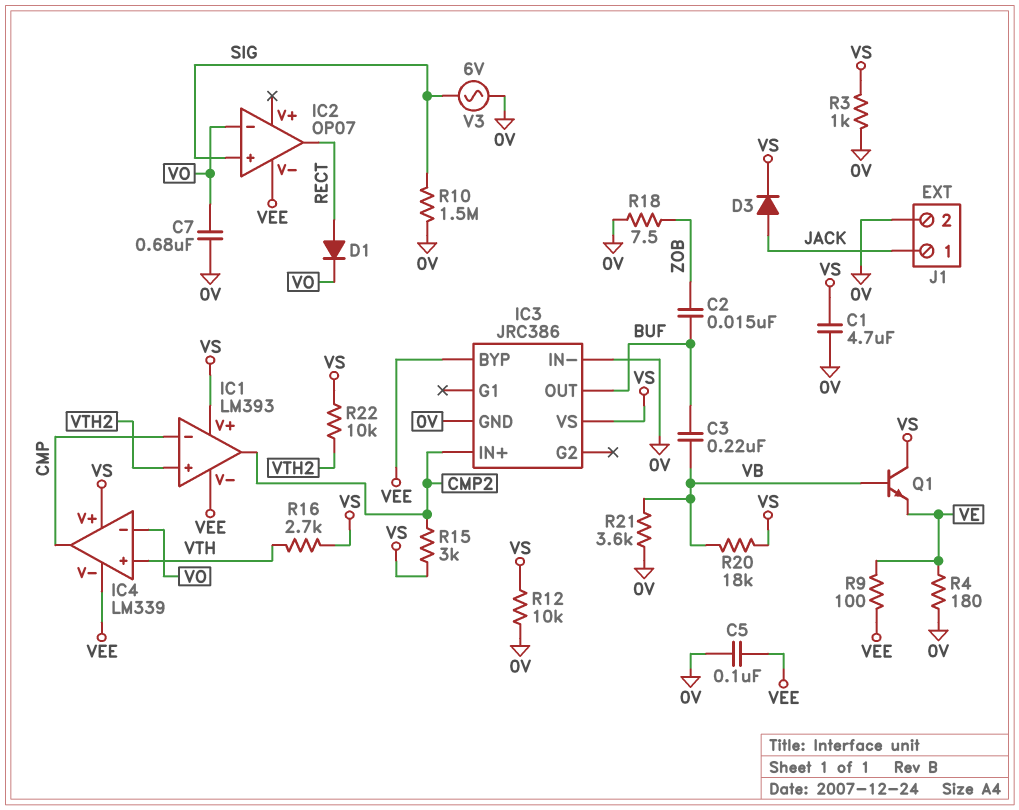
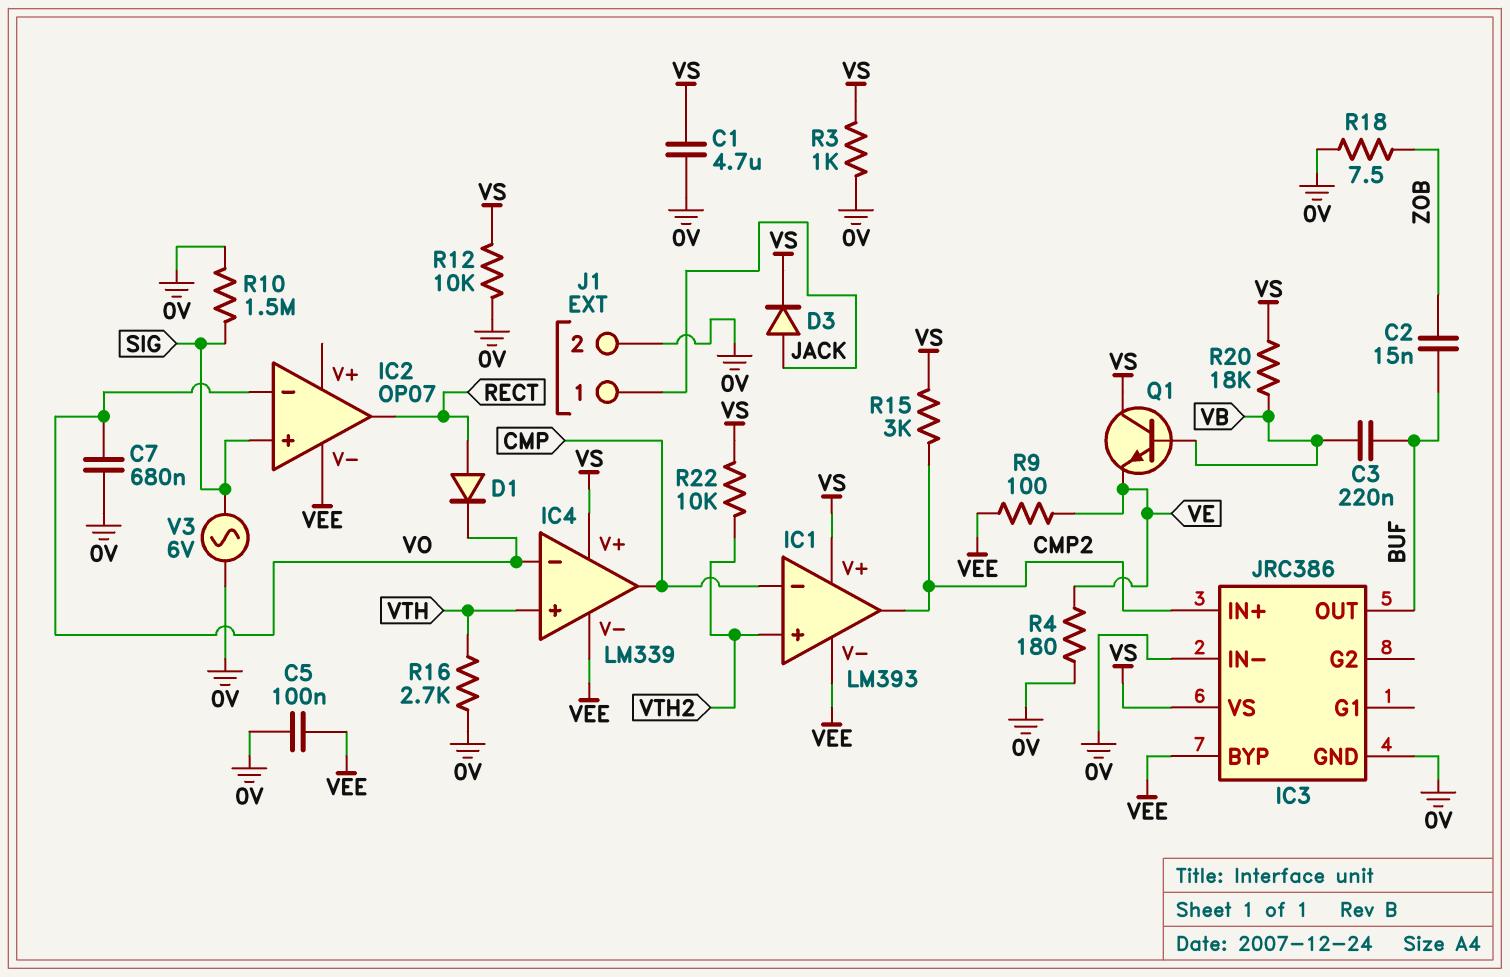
R16: 2.7k (VS, VTH) -> 2.7k (0V, VTH)
R21: 3.6k (0V, VB) -> none

